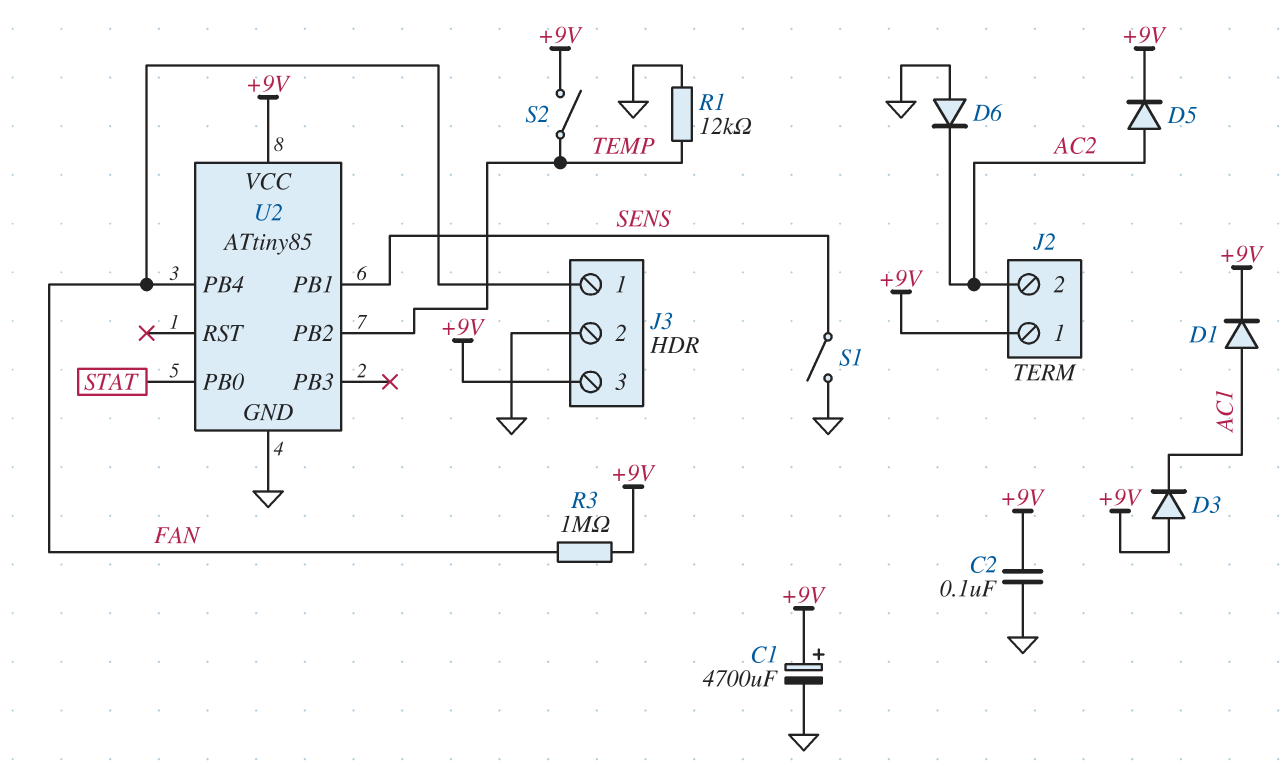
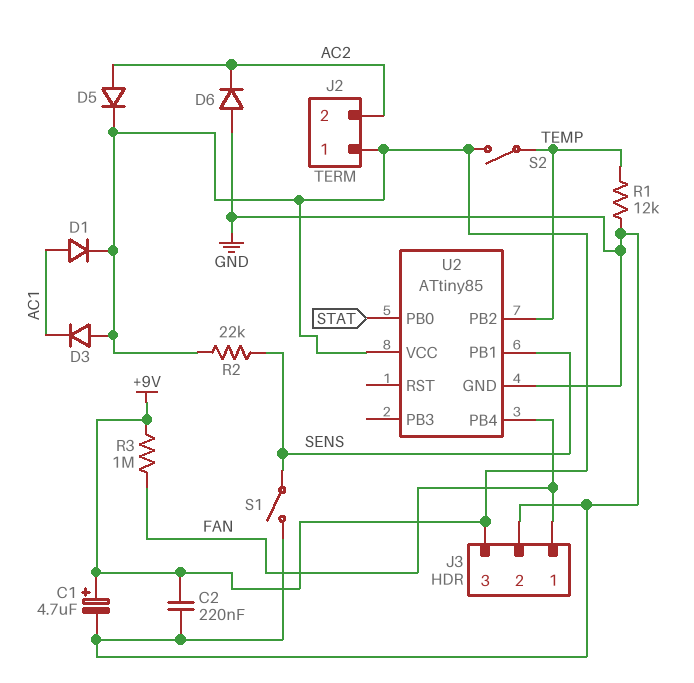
C1: 4700uF (plus +9V, minus GND) -> 4.7uF (plus +9V, minus GND)
C2: 100nF (+9V, GND) -> 220nF (+9V, GND)
R2: none -> 22k (+9V, SENS)

